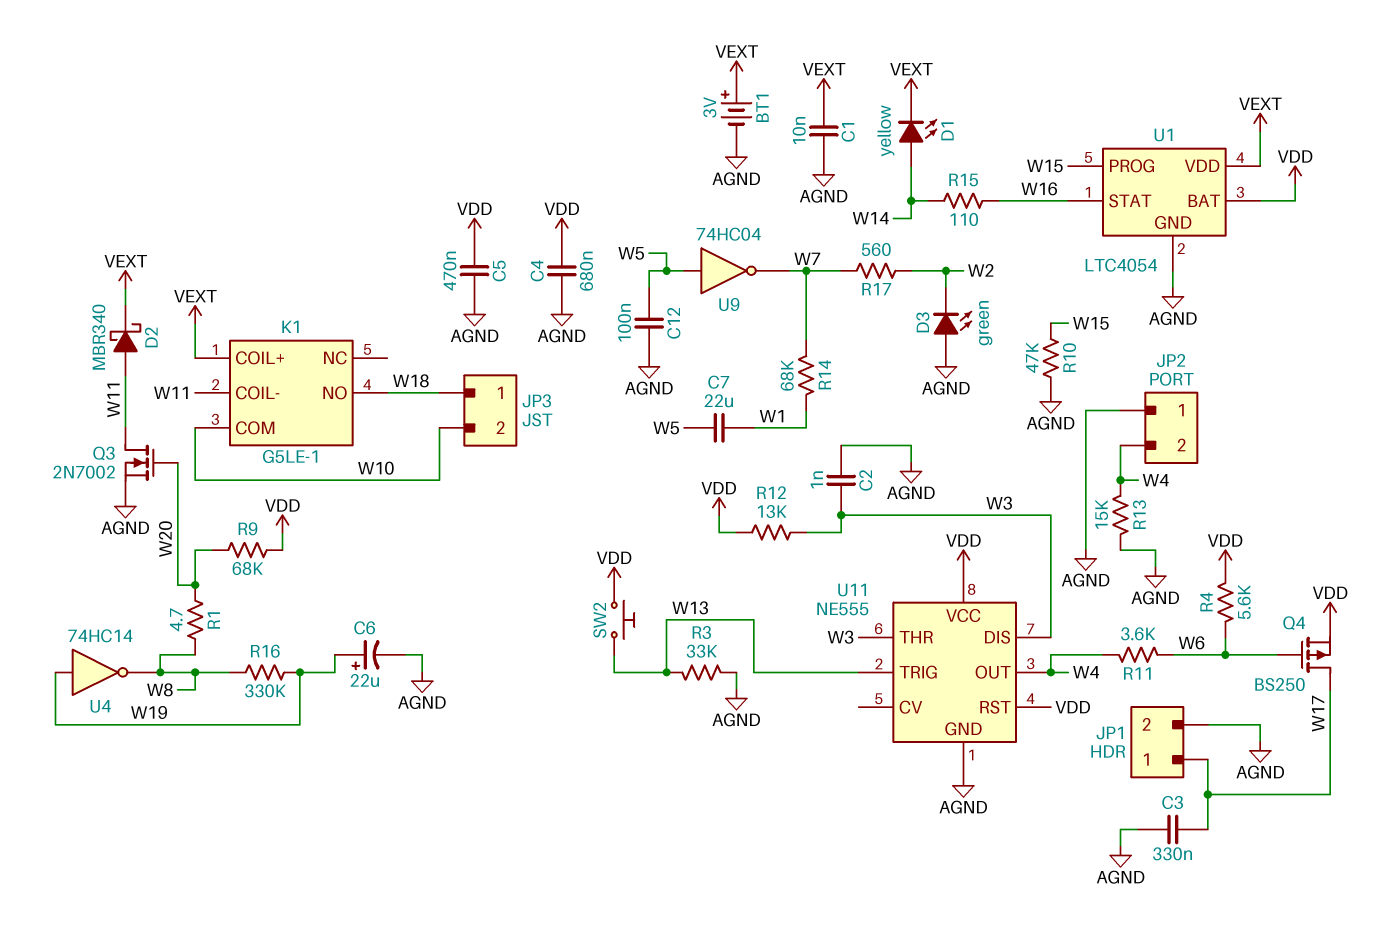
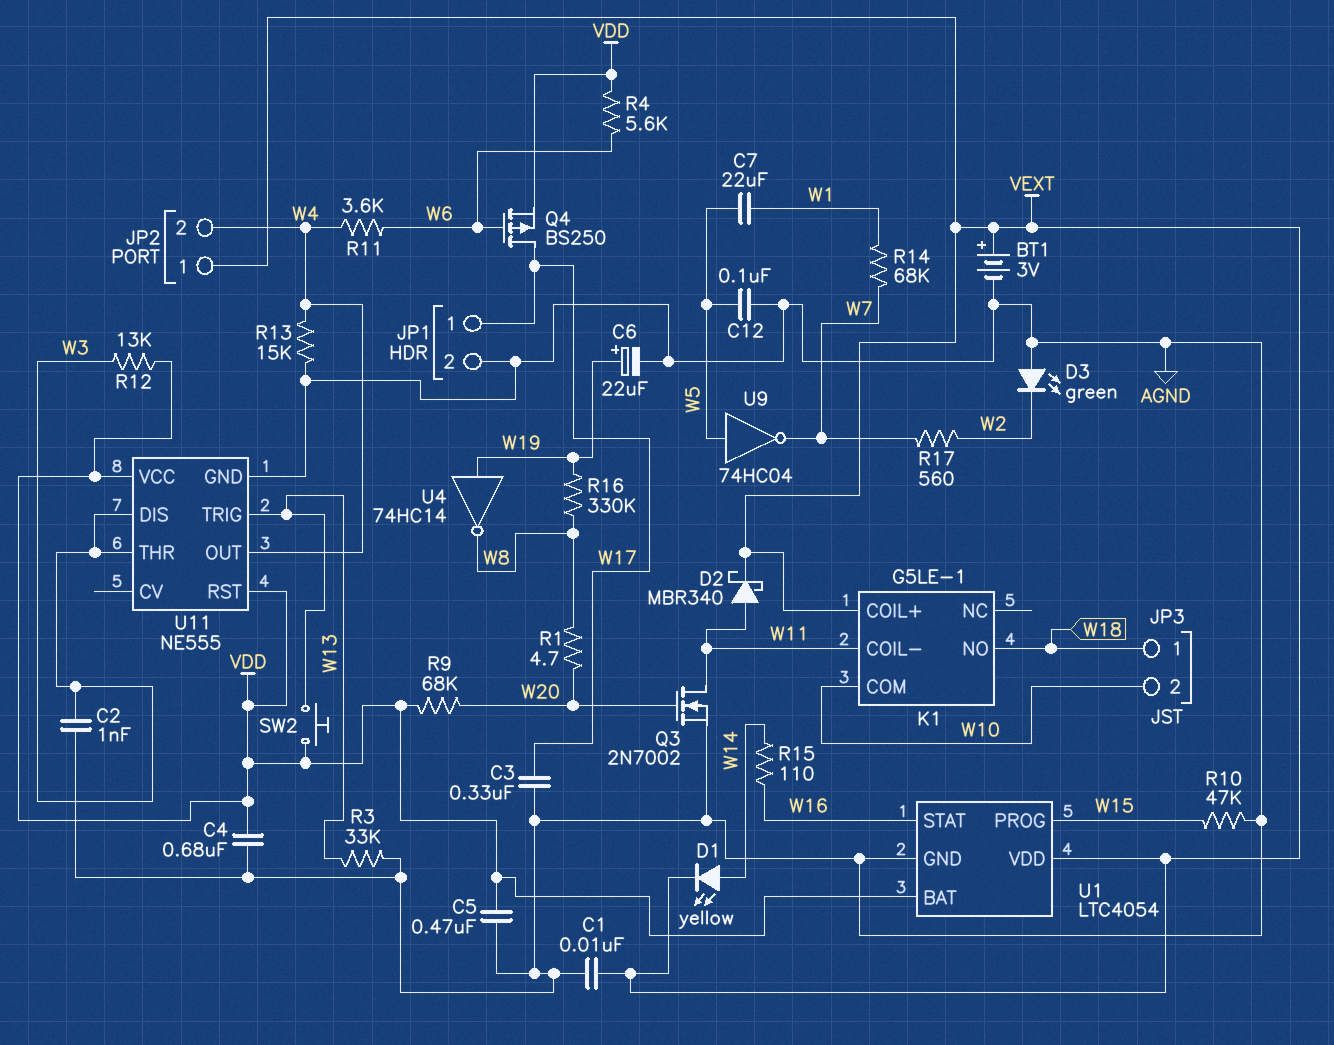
JP2 pin 1: AGND -> VEXT

